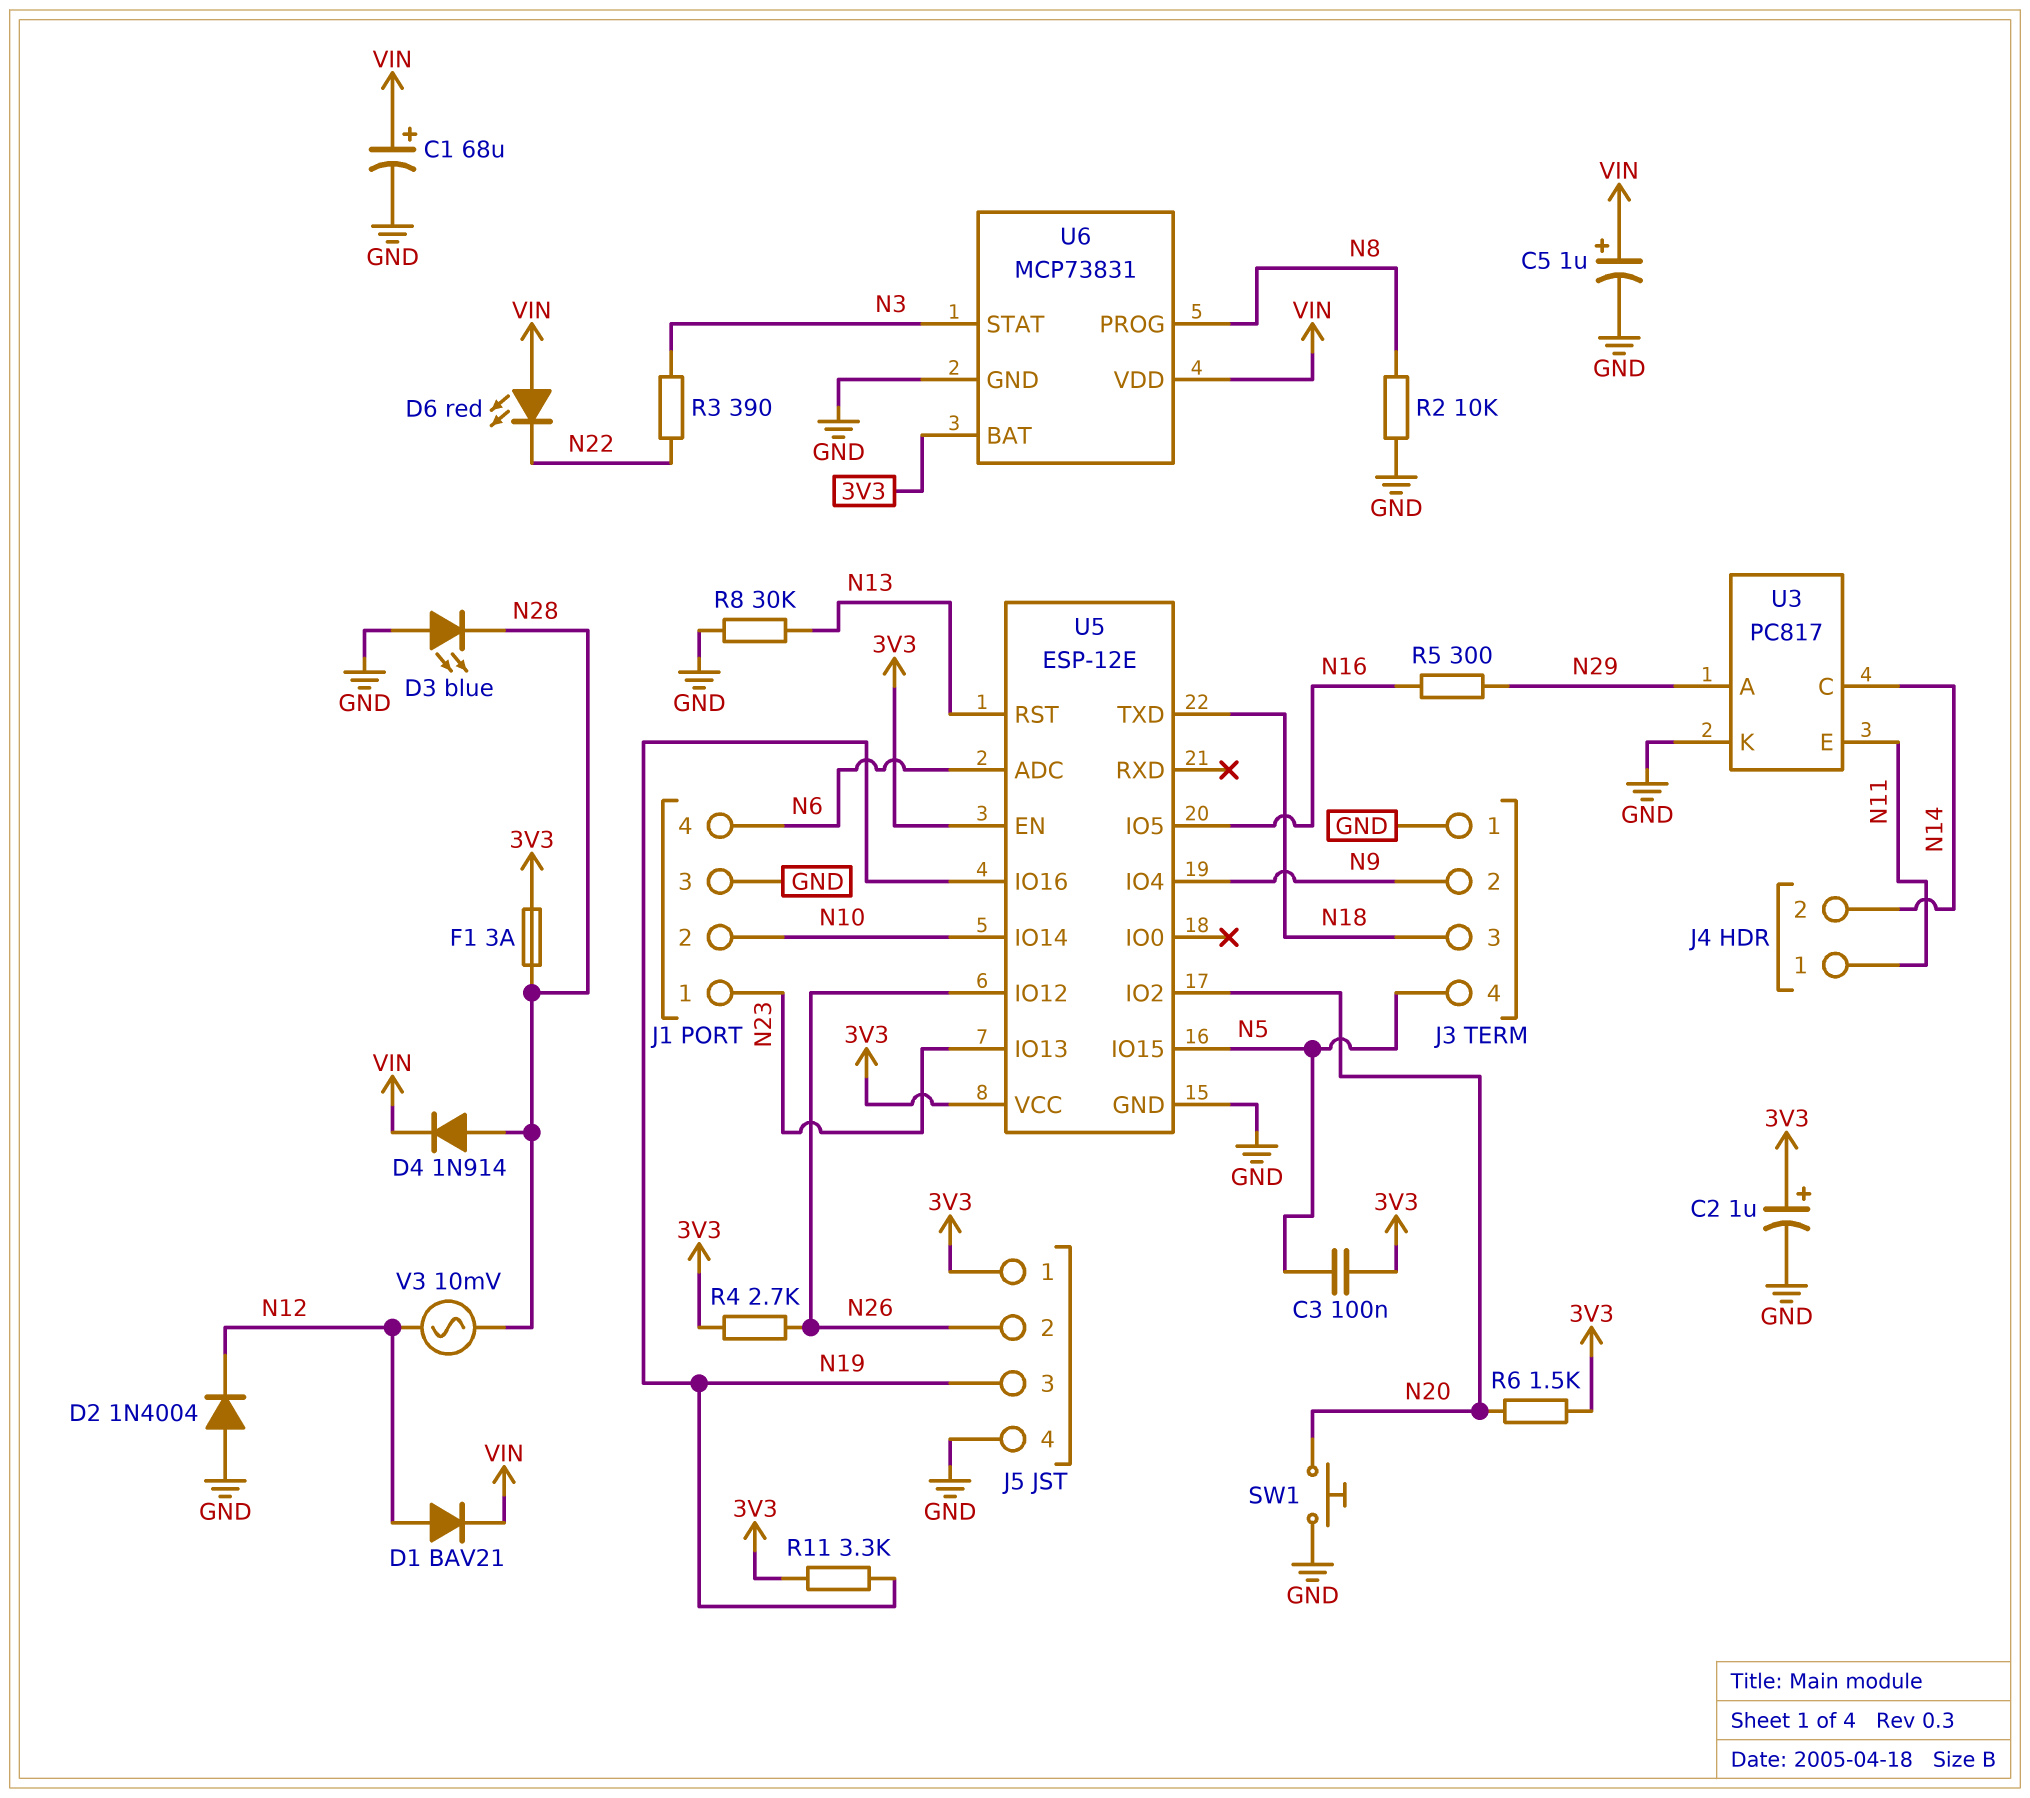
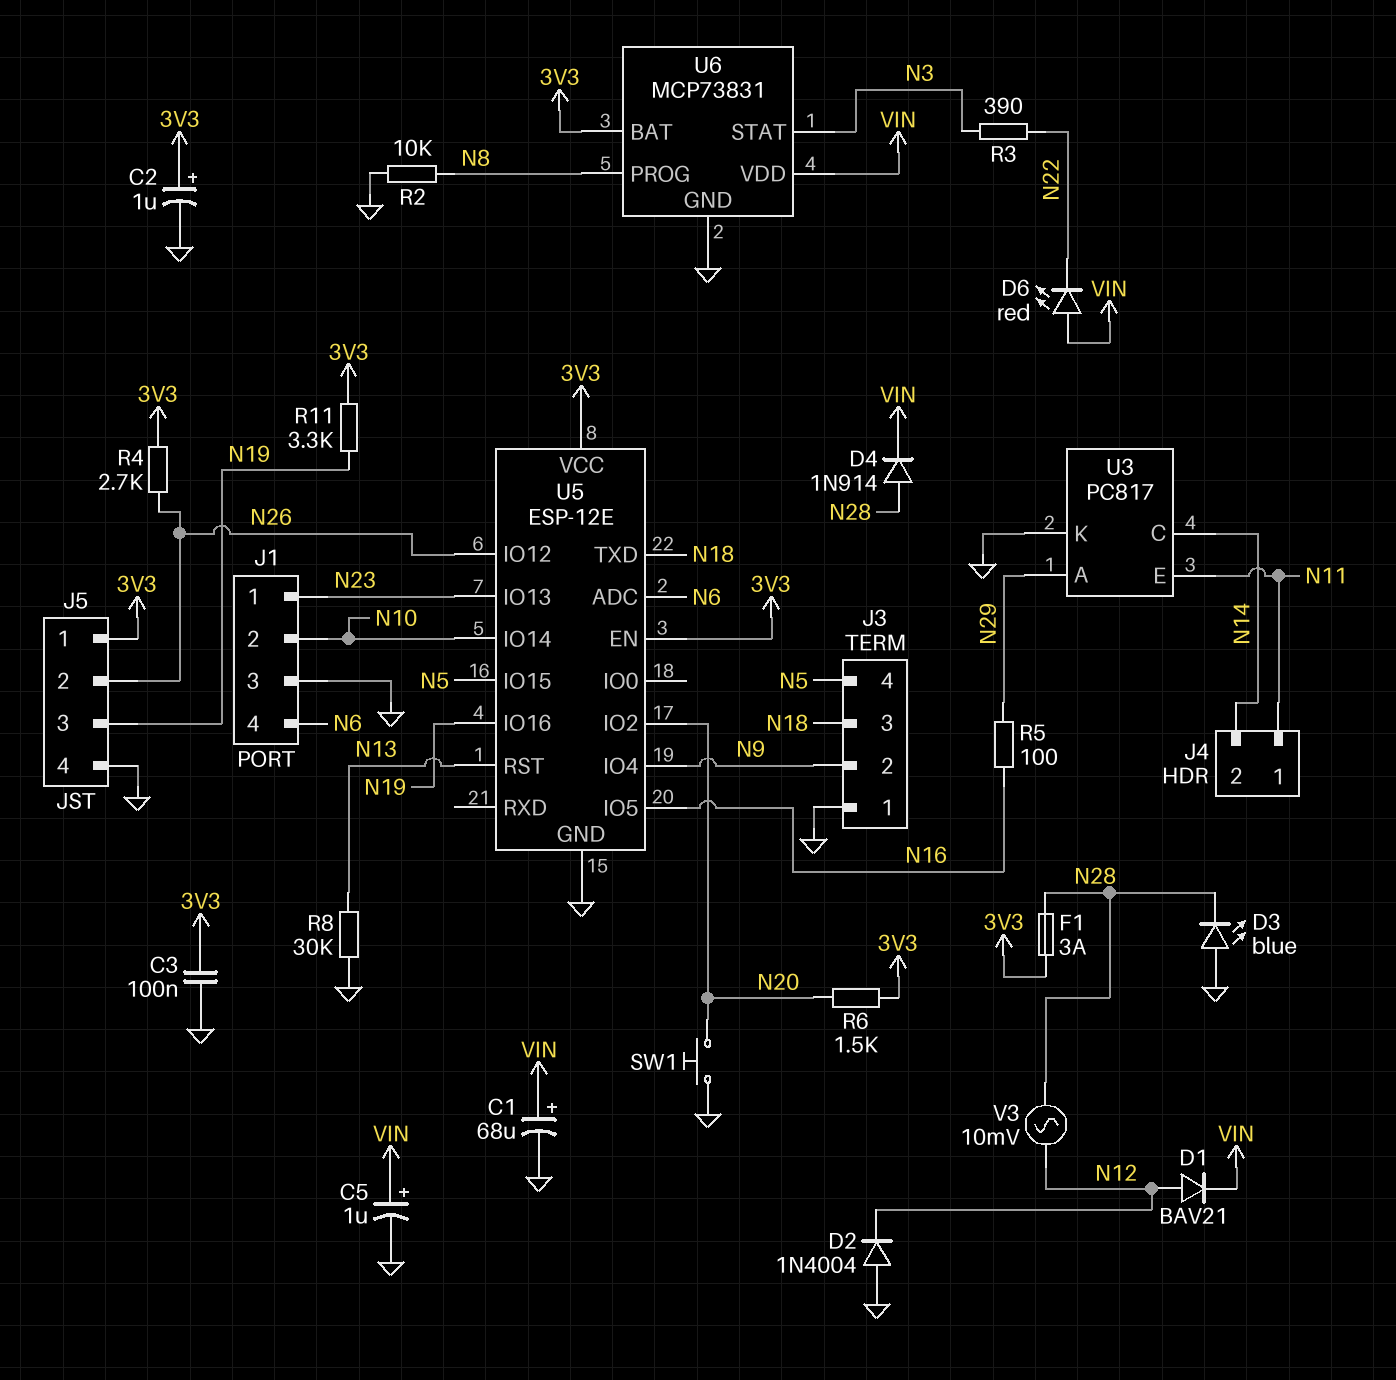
C3: 100nF (3V3, N5) -> 100nF (3V3, GND)
R5: 300 (N16, N29) -> 100 (N16, N29)

